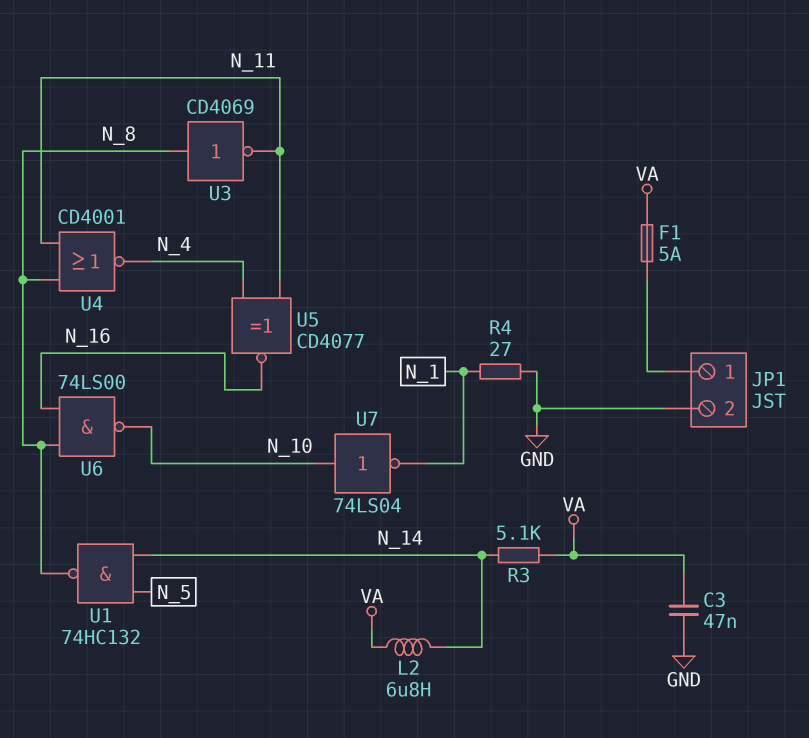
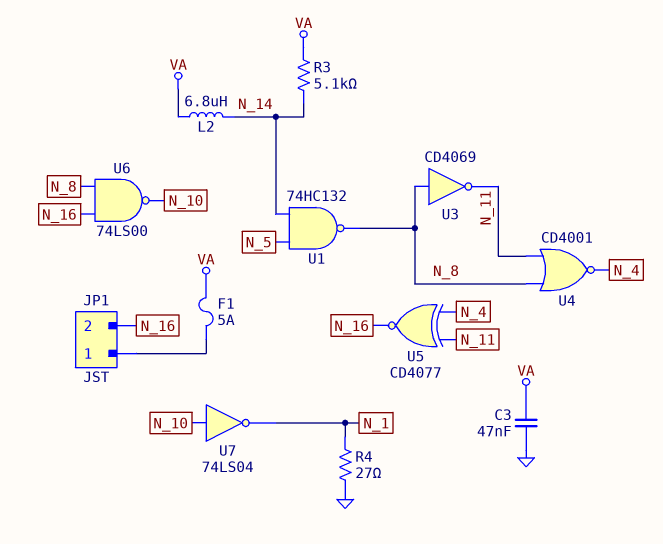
JP1 pin 2: GND -> N_16

